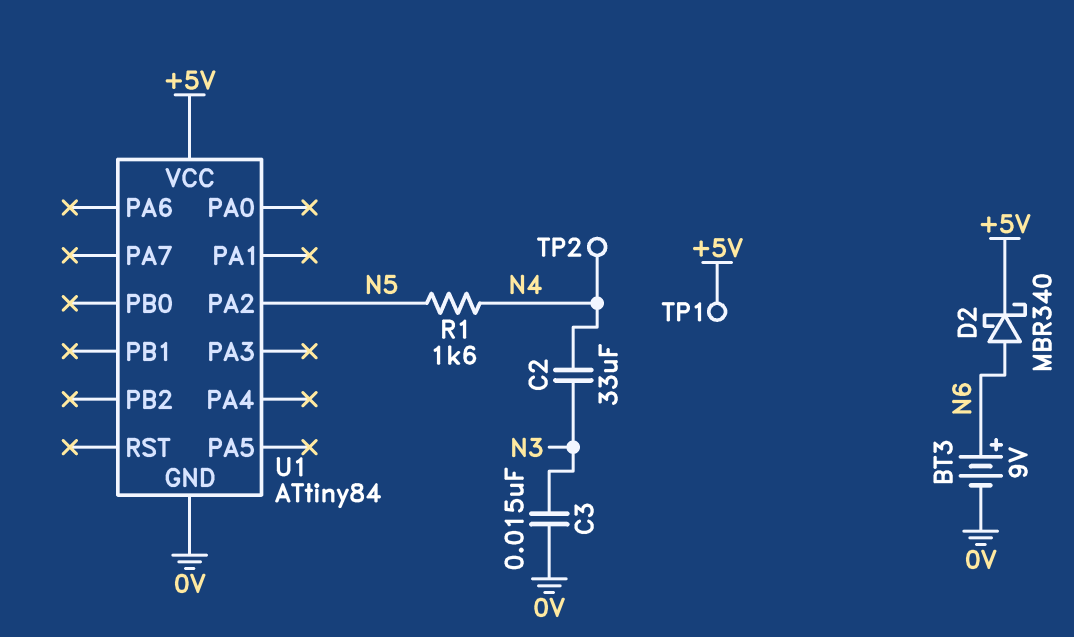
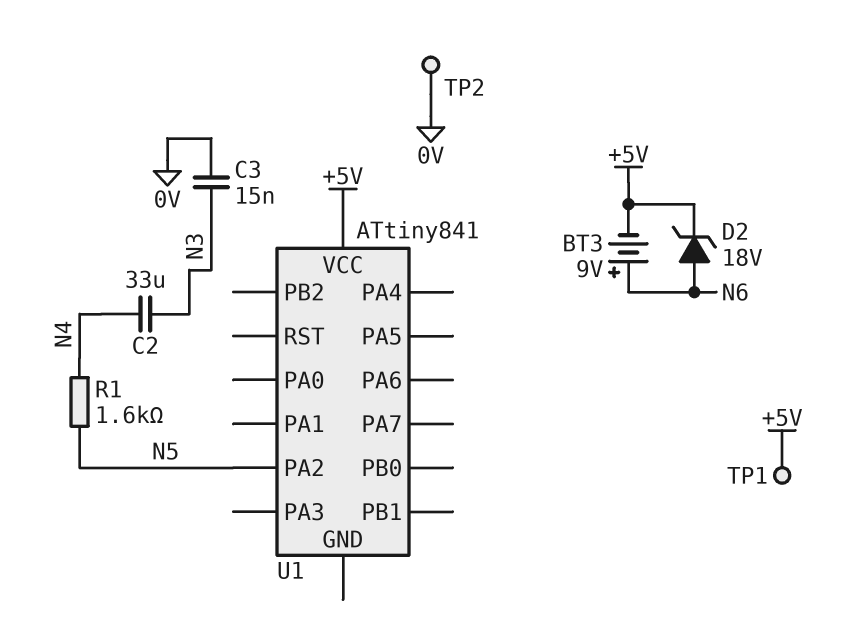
BT3: 9V (plus N6, minus 0V) -> 9V (plus N6, minus +5V)
D2: schottky MBR340 (A N6, K +5V) -> zener 18V (A N6, K +5V)
TP2: test point (N4) -> test point (0V)
U1: ATtiny84 -> ATtiny841
U1 pin GND: 0V -> none

